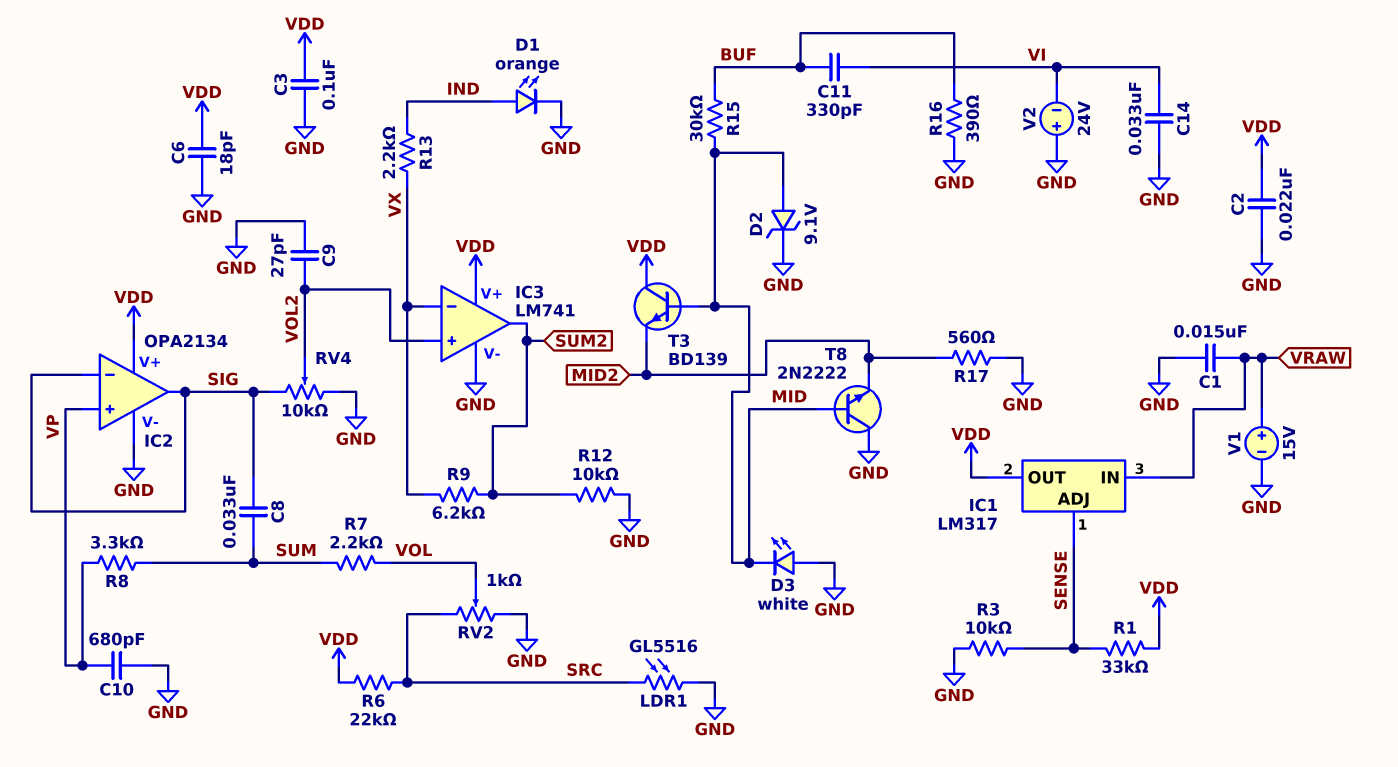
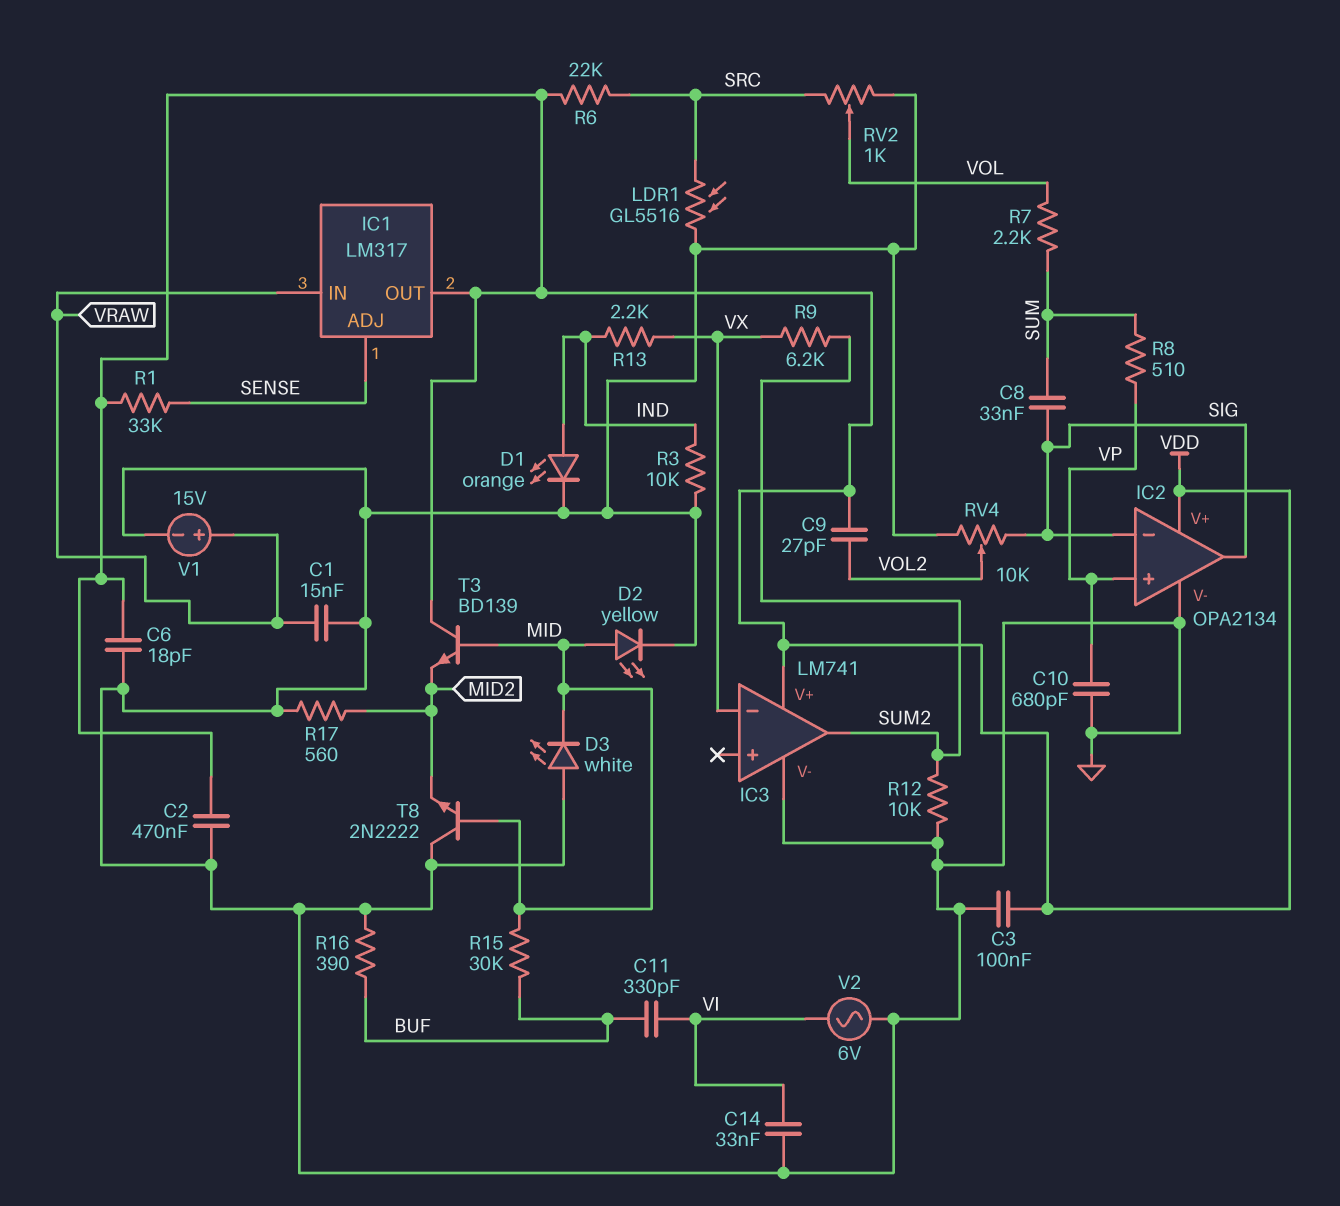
C2: 22nF (GND, VDD) -> 470nF (GND, VDD)
C9: 27pF (GND, VOL2) -> 27pF (VDD, VOL2)
D2: zener 9.1V (A MID, K GND) -> LED yellow (A MID, K GND)
IC3 pin in+: VOL2 -> none
R3: 10k (GND, SENSE) -> 10k (GND, IND)
R8: 3.3k (SUM, VP) -> 510 (SUM, VP)
V2: 24V (plus GND, minus VI) -> AC 6V (GND, VI)

